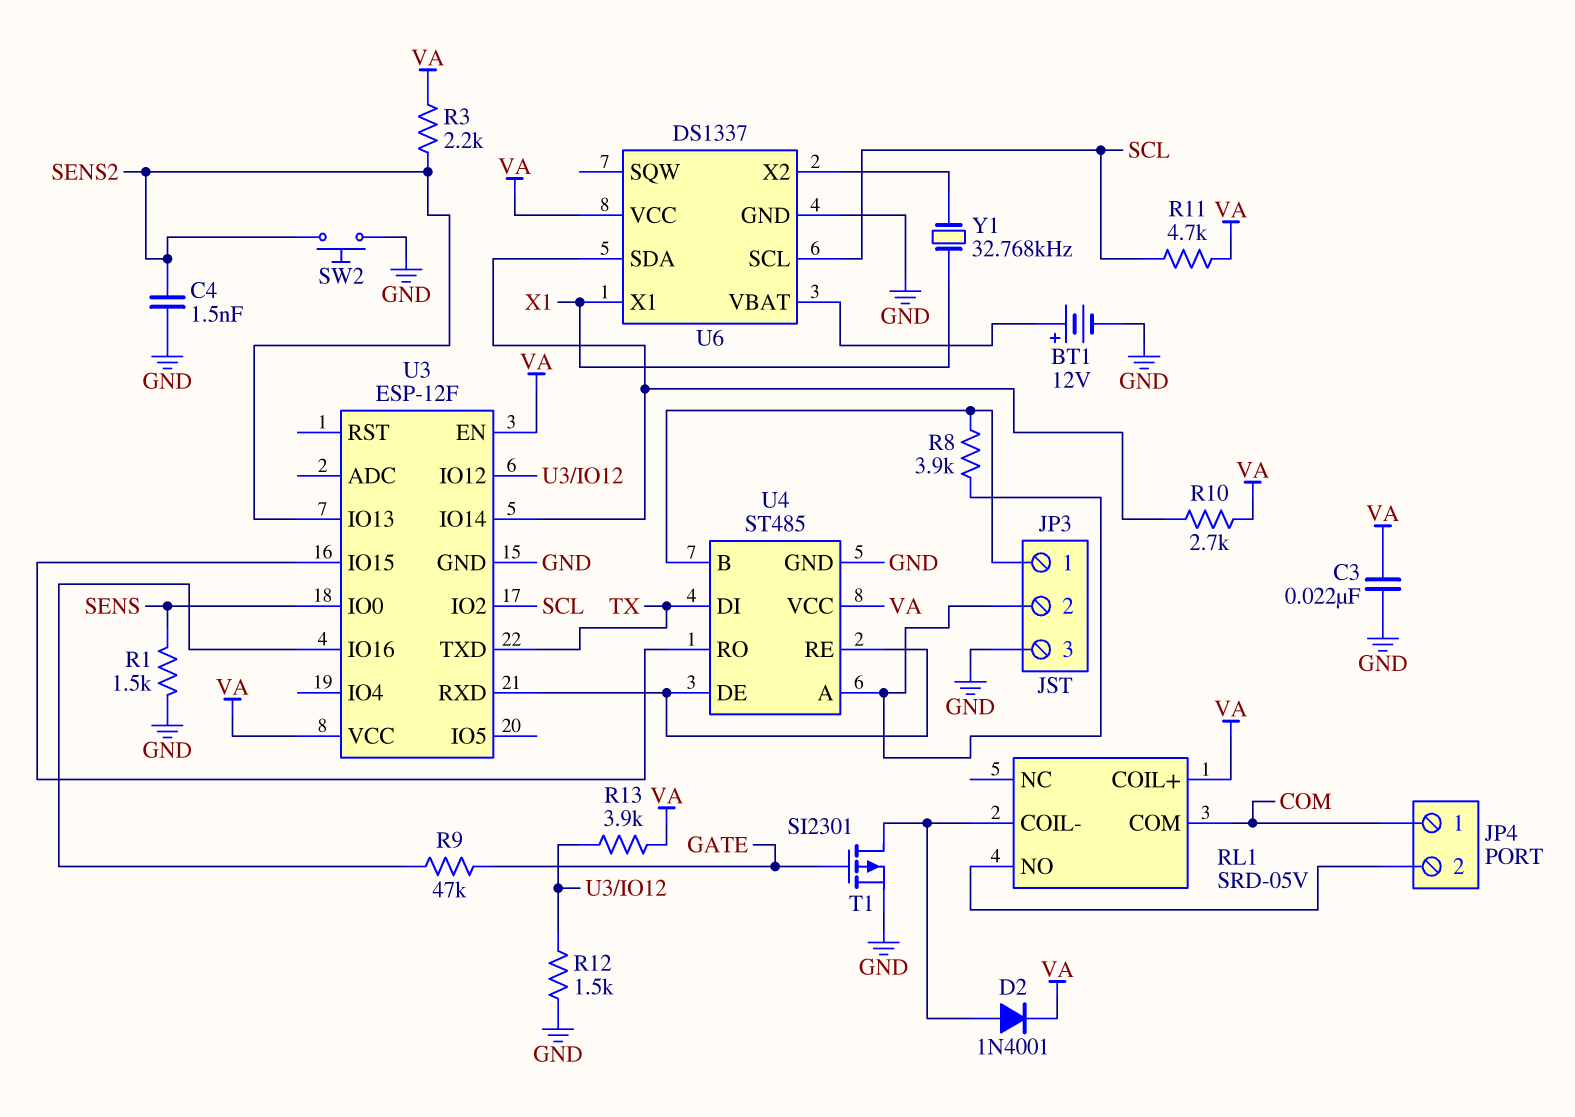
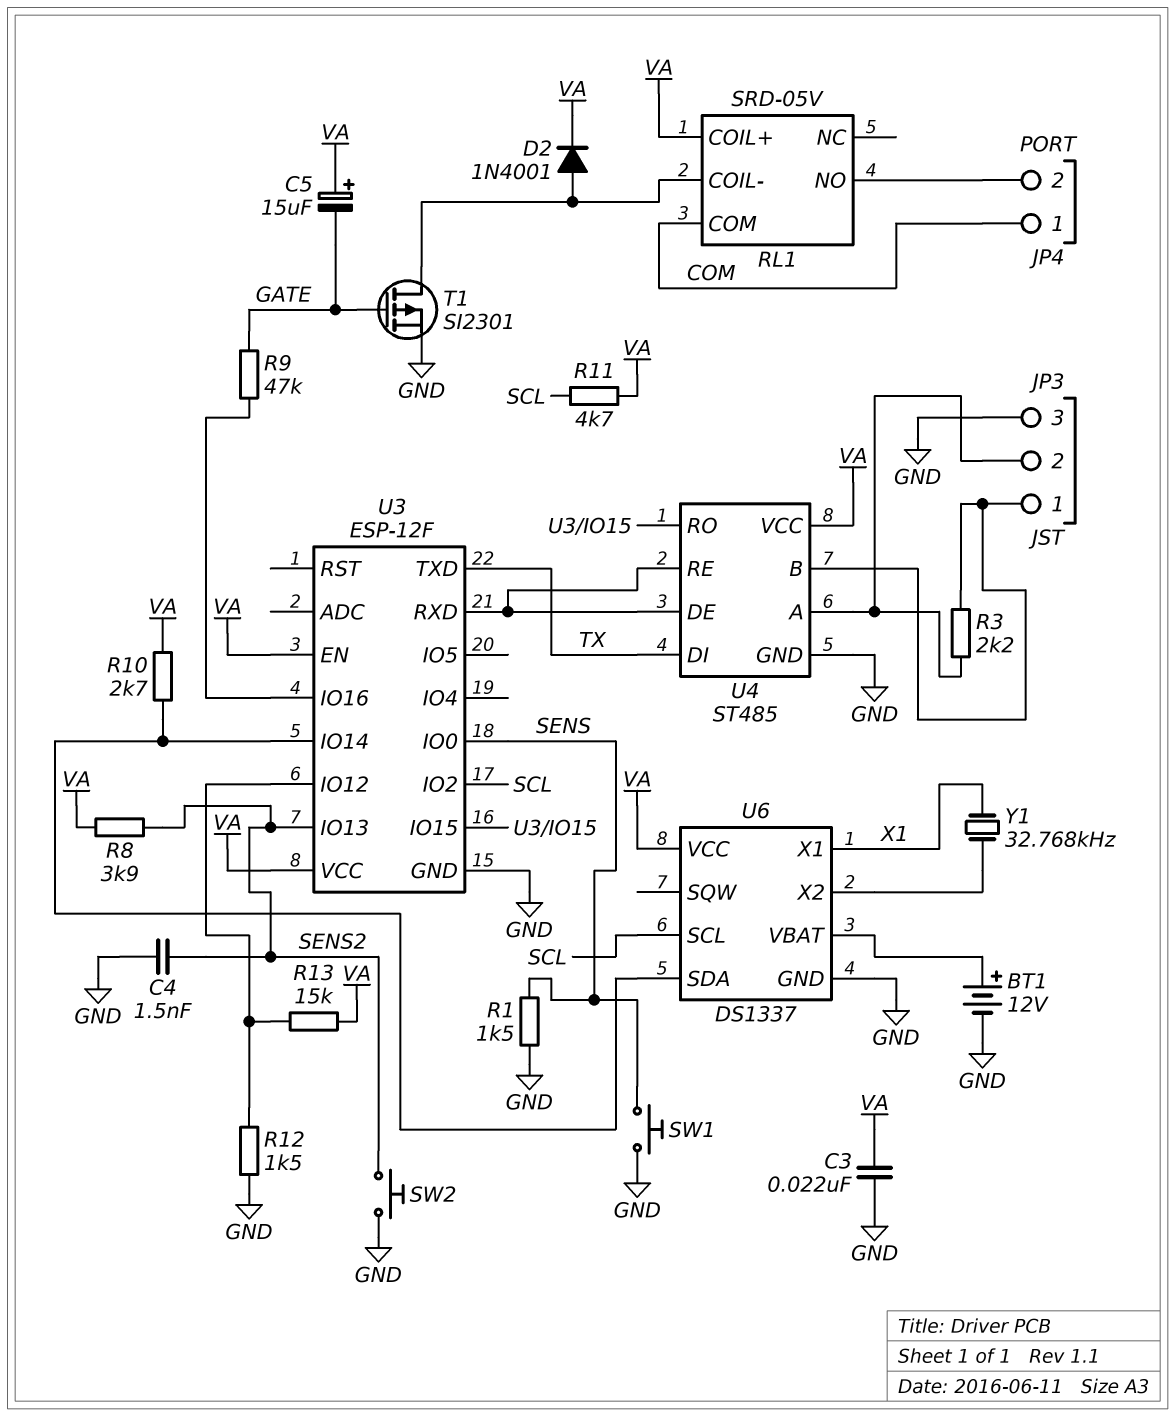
C5: none -> 15uF (plus VA, minus GATE)
R3: 2.2k (SENS2, VA) -> 2.2k (JP3/1, JP3/2)
R8: 3.9k (JP3/1, JP3/2) -> 3.9k (SENS2, VA)
R13: 3.9k (U3/IO12, VA) -> 15k (U3/IO12, VA)
SW1: none -> button (GND, SENS)

